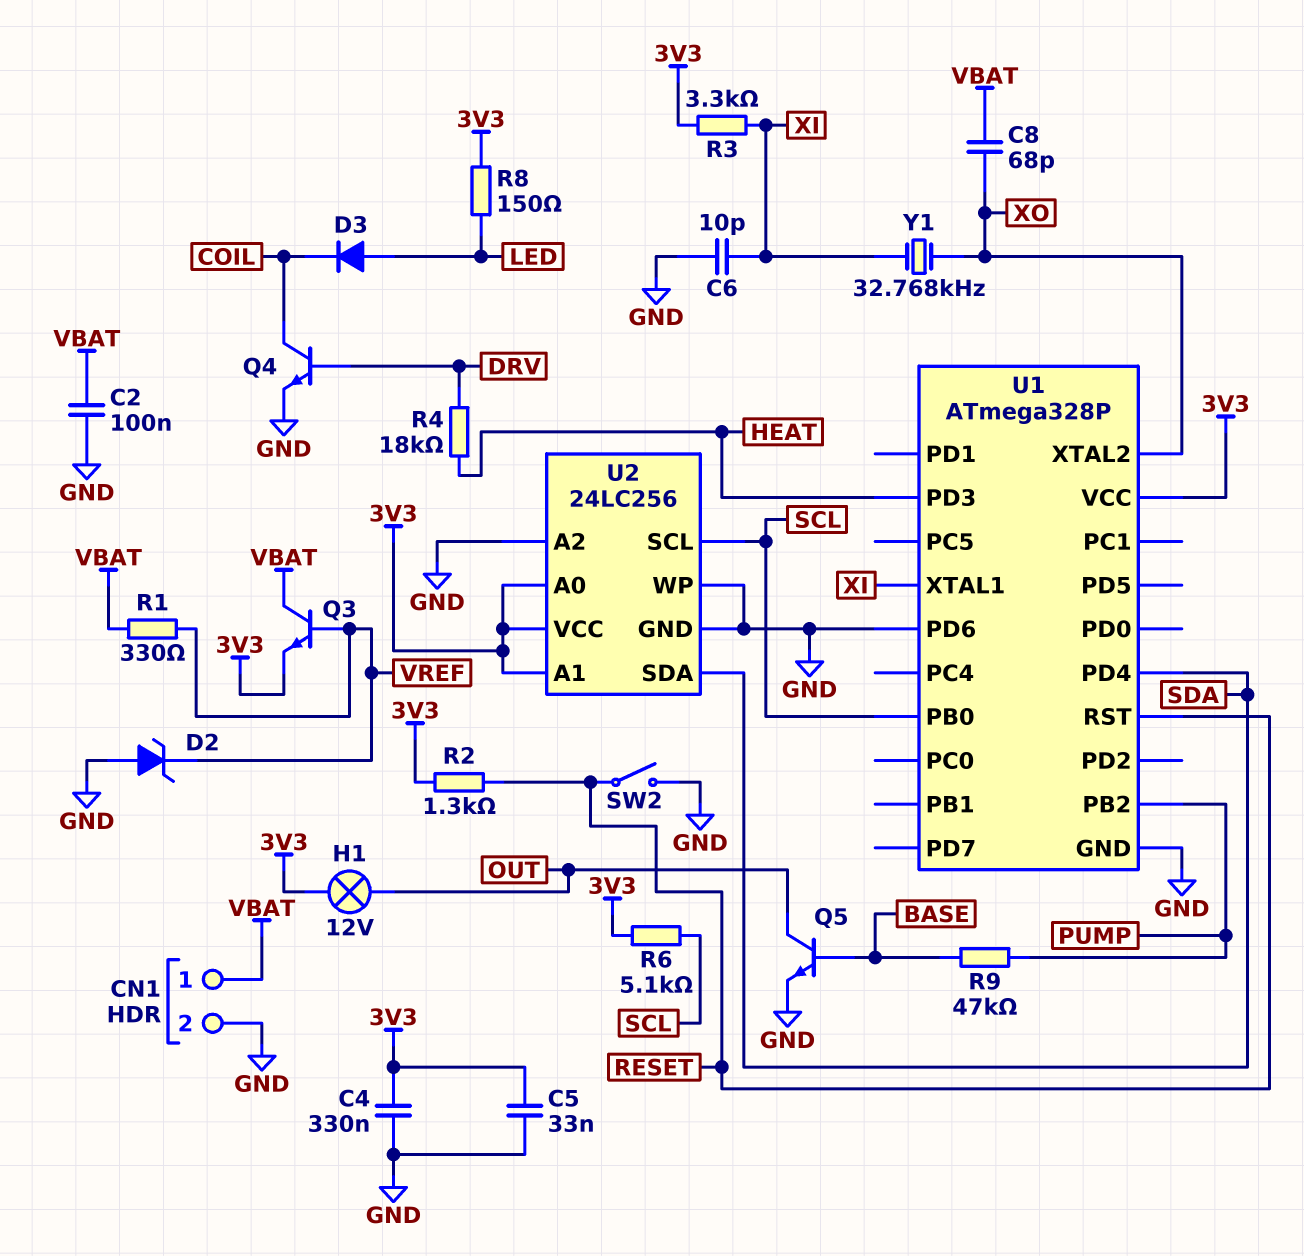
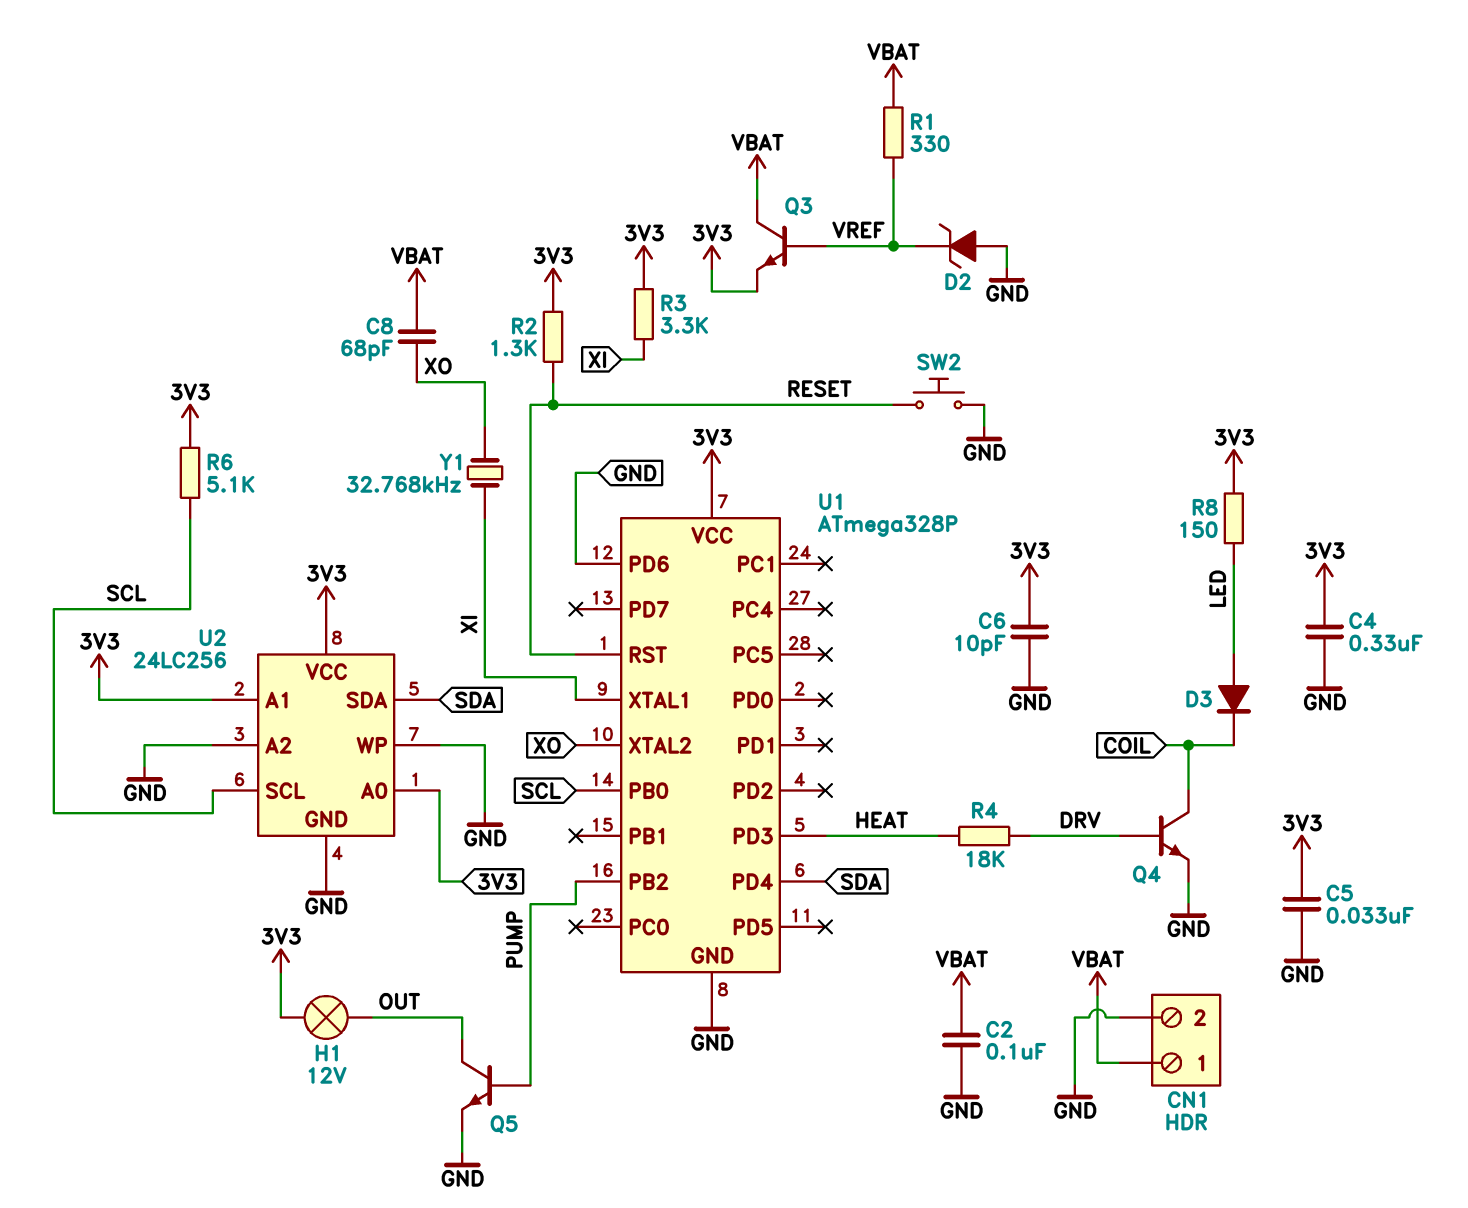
C6: 10pF (GND, XI) -> 10pF (3V3, GND)
Q5: NPN (B BASE, C OUT, E GND) -> NPN (B PUMP, C OUT, E GND)
R9: 47k (BASE, PUMP) -> none
SW2: switch (GND, RESET) -> button (GND, RESET)

